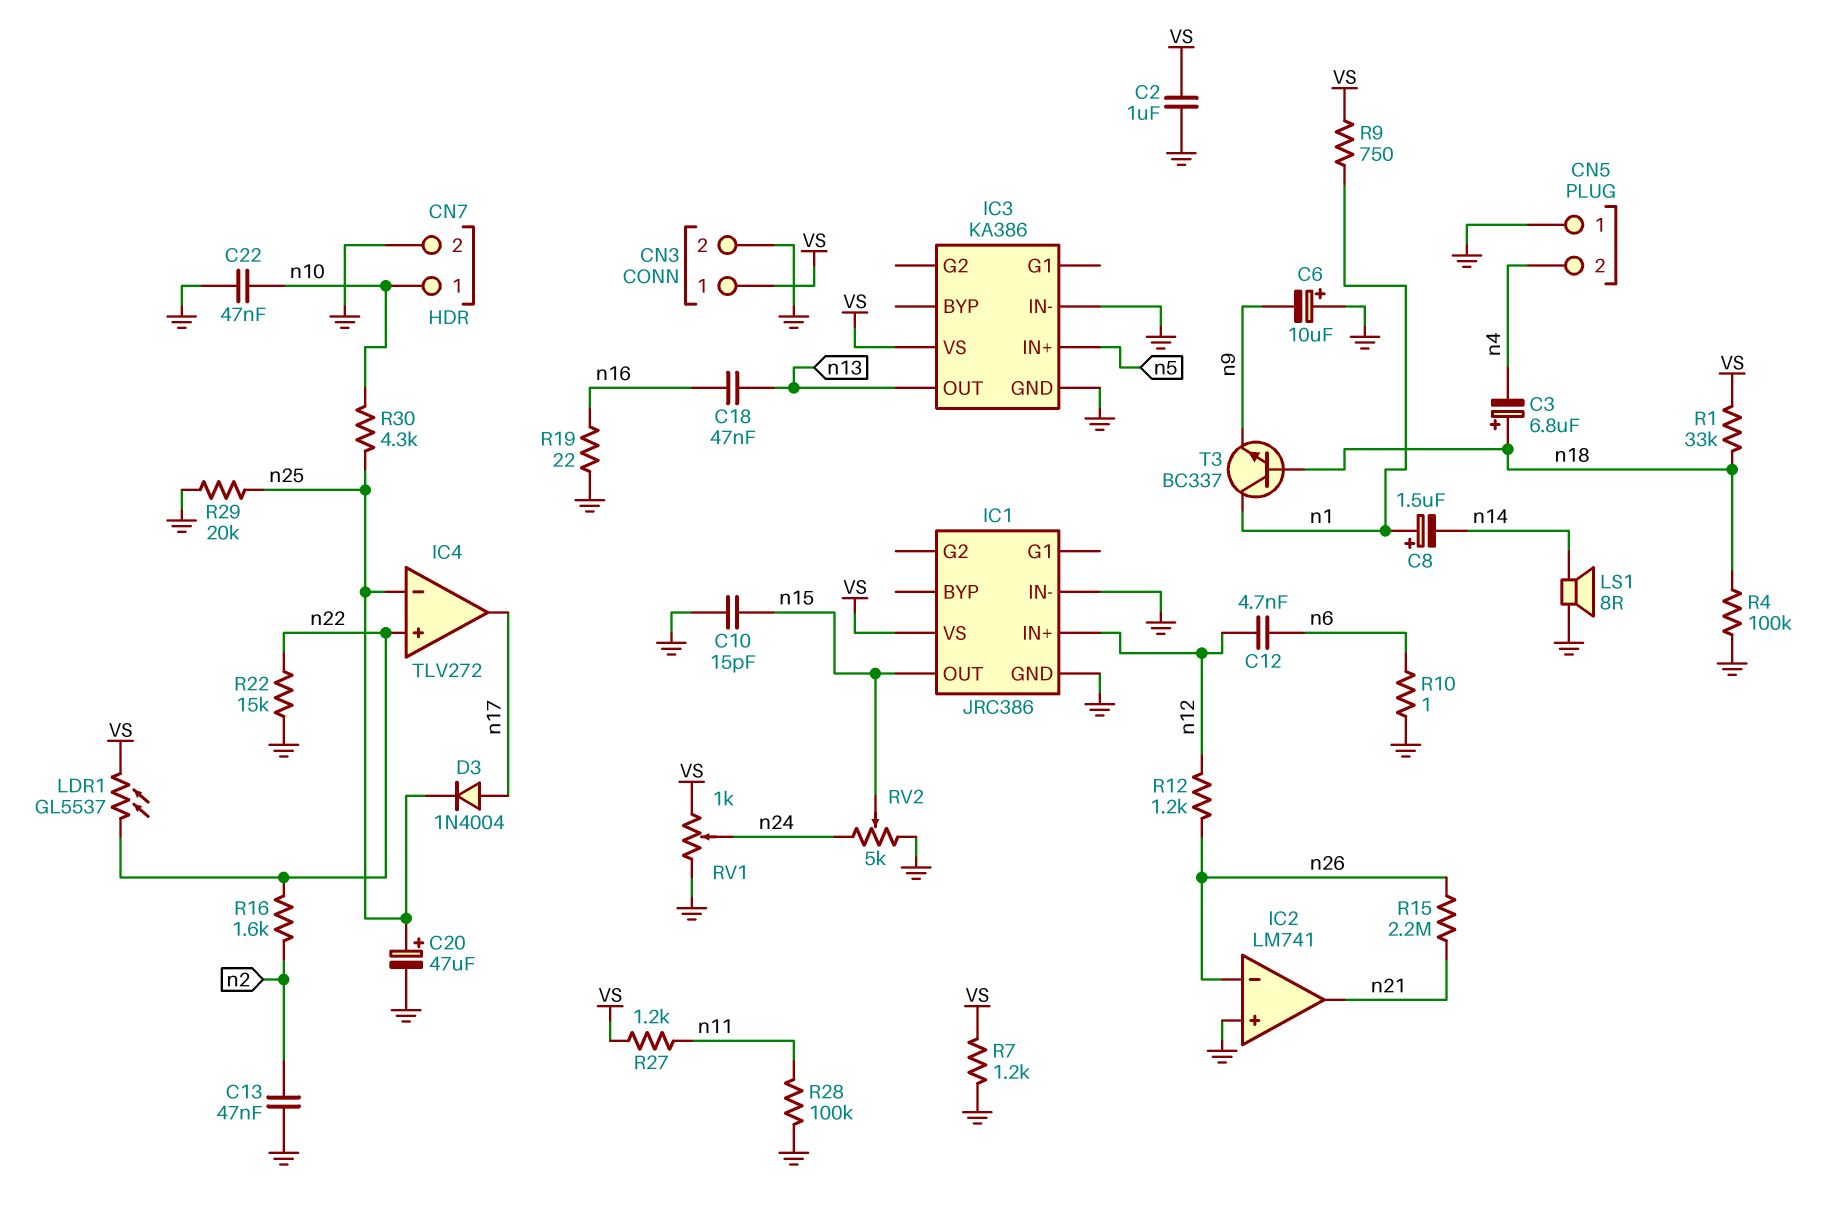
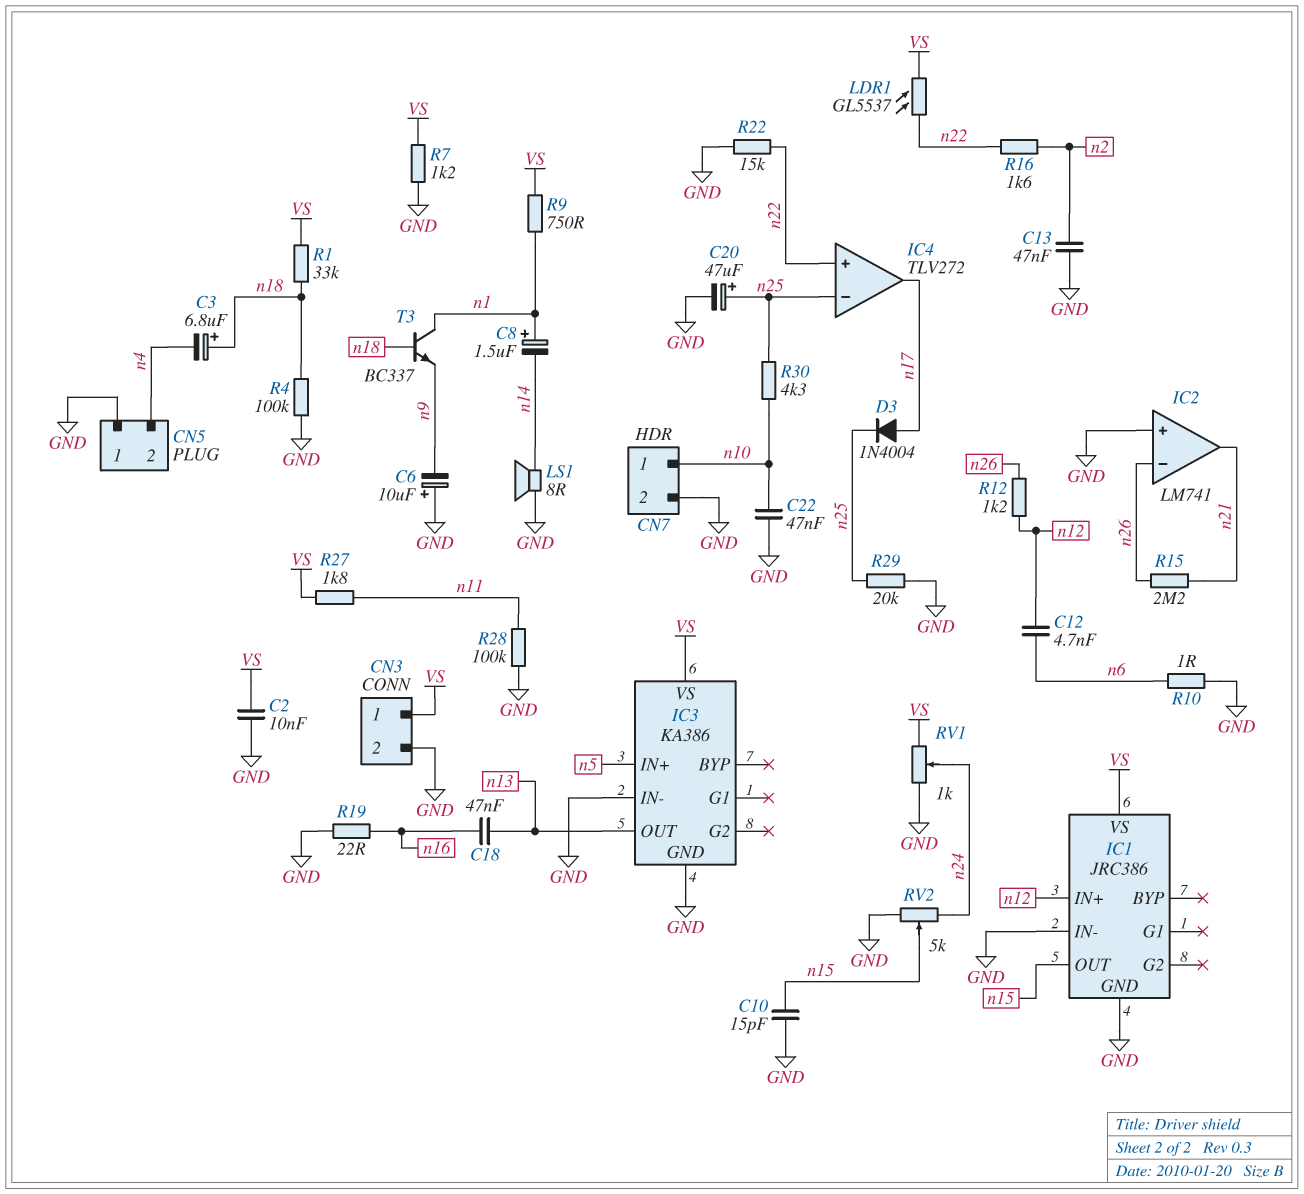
C2: 1uF (GND, VS) -> 10nF (GND, VS)
R27: 1.2k (VS, n11) -> 1.8k (VS, n11)

